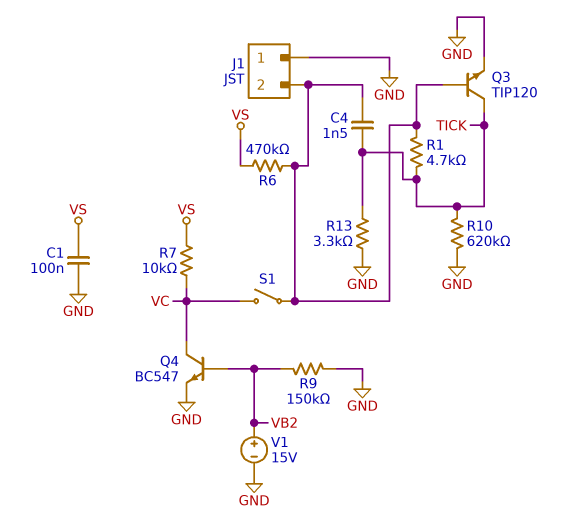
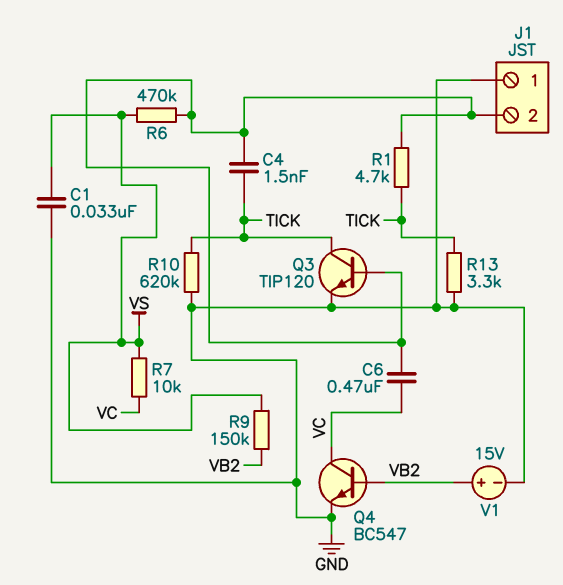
C1: 100nF (GND, VS) -> 33nF (GND, VS)
C6: none -> 470nF (J1/2, VC)
R9: 150k (GND, VB2) -> 150k (VB2, VS)
S1: switch (J1/2, VC) -> none

